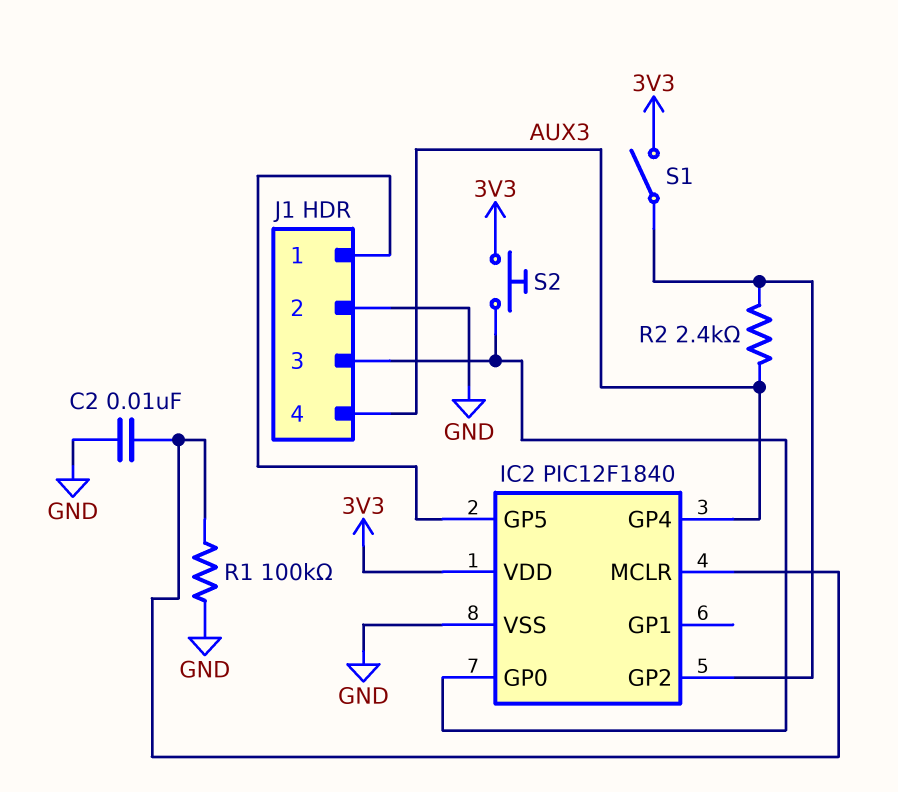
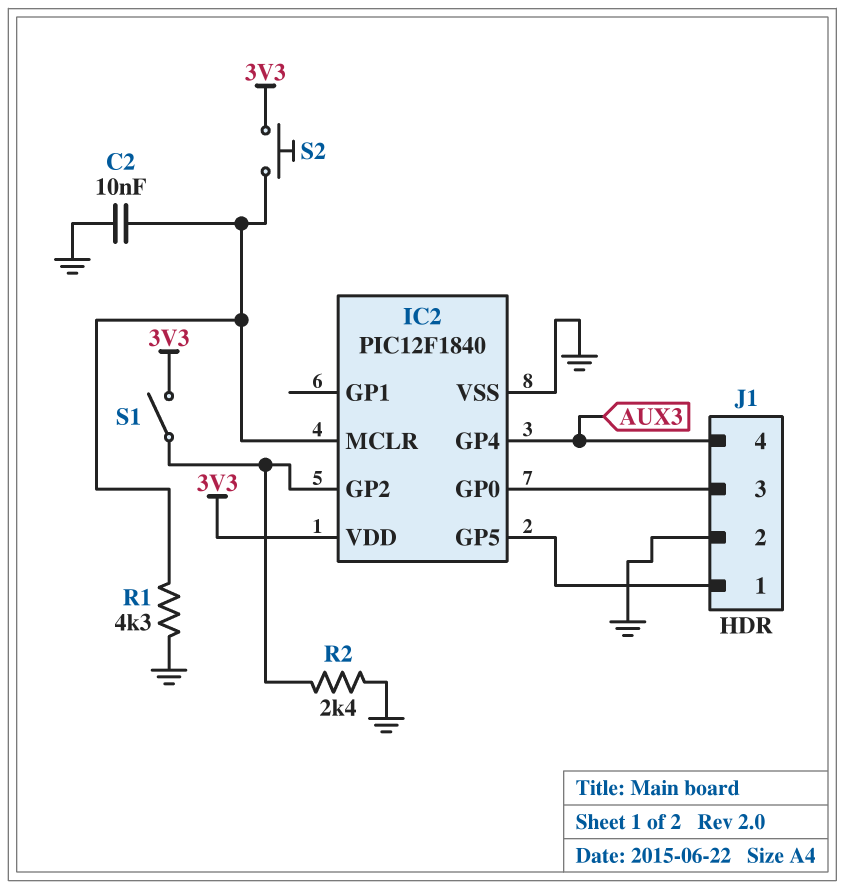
R1: 100k (GND, IC2/MCLR) -> 4.3k (GND, IC2/MCLR)
R2: 2.4k (AUX3, IC2/GP2) -> 2.4k (GND, IC2/GP2)
S2: button (3V3, IC2/GP0) -> button (3V3, IC2/MCLR)

